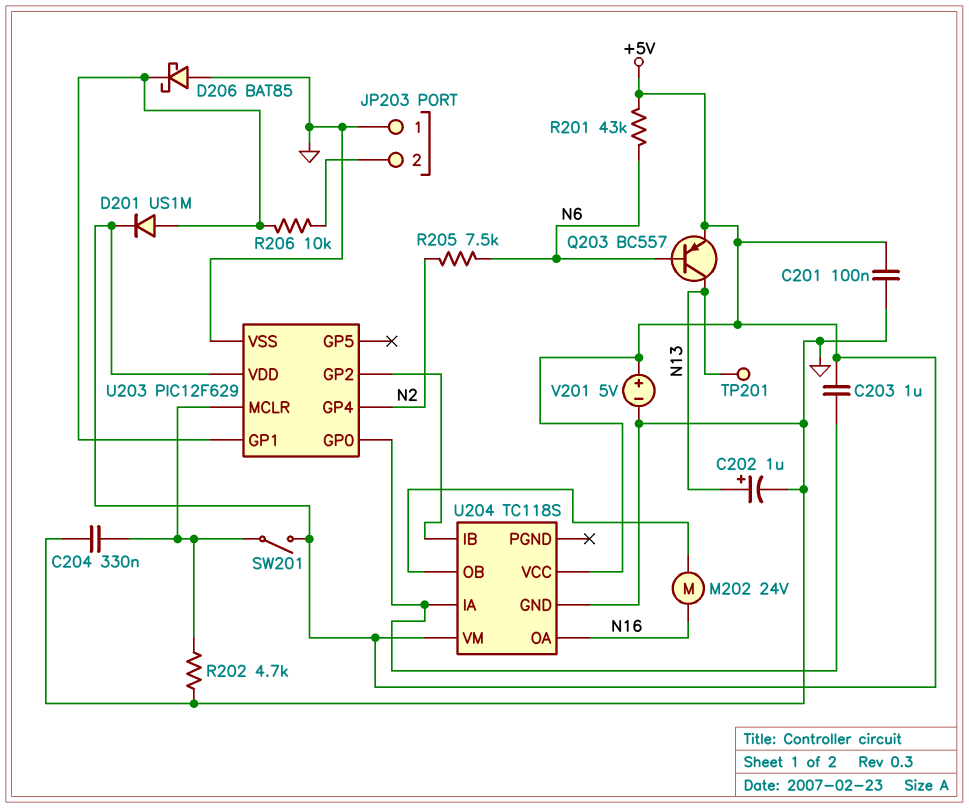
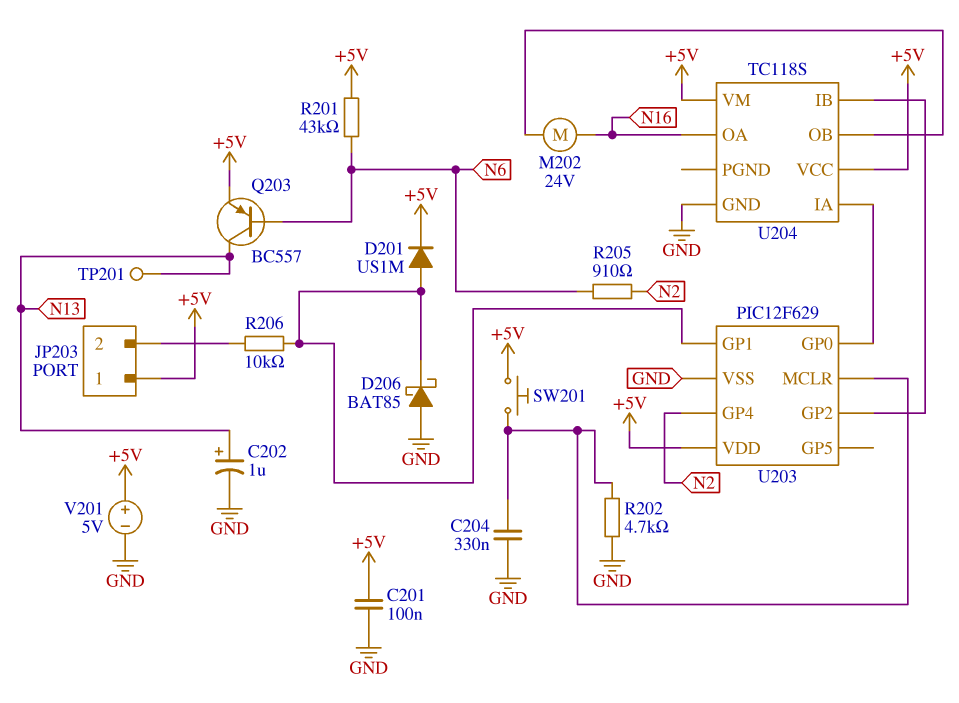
C203: 1uF (+5V, U203/GP0) -> none
JP203 pin 1: GND -> +5V
R205: 7.5k (N2, N6) -> 910 (N2, N6)
SW201: switch (+5V, U203/MCLR) -> button (+5V, U203/MCLR)

